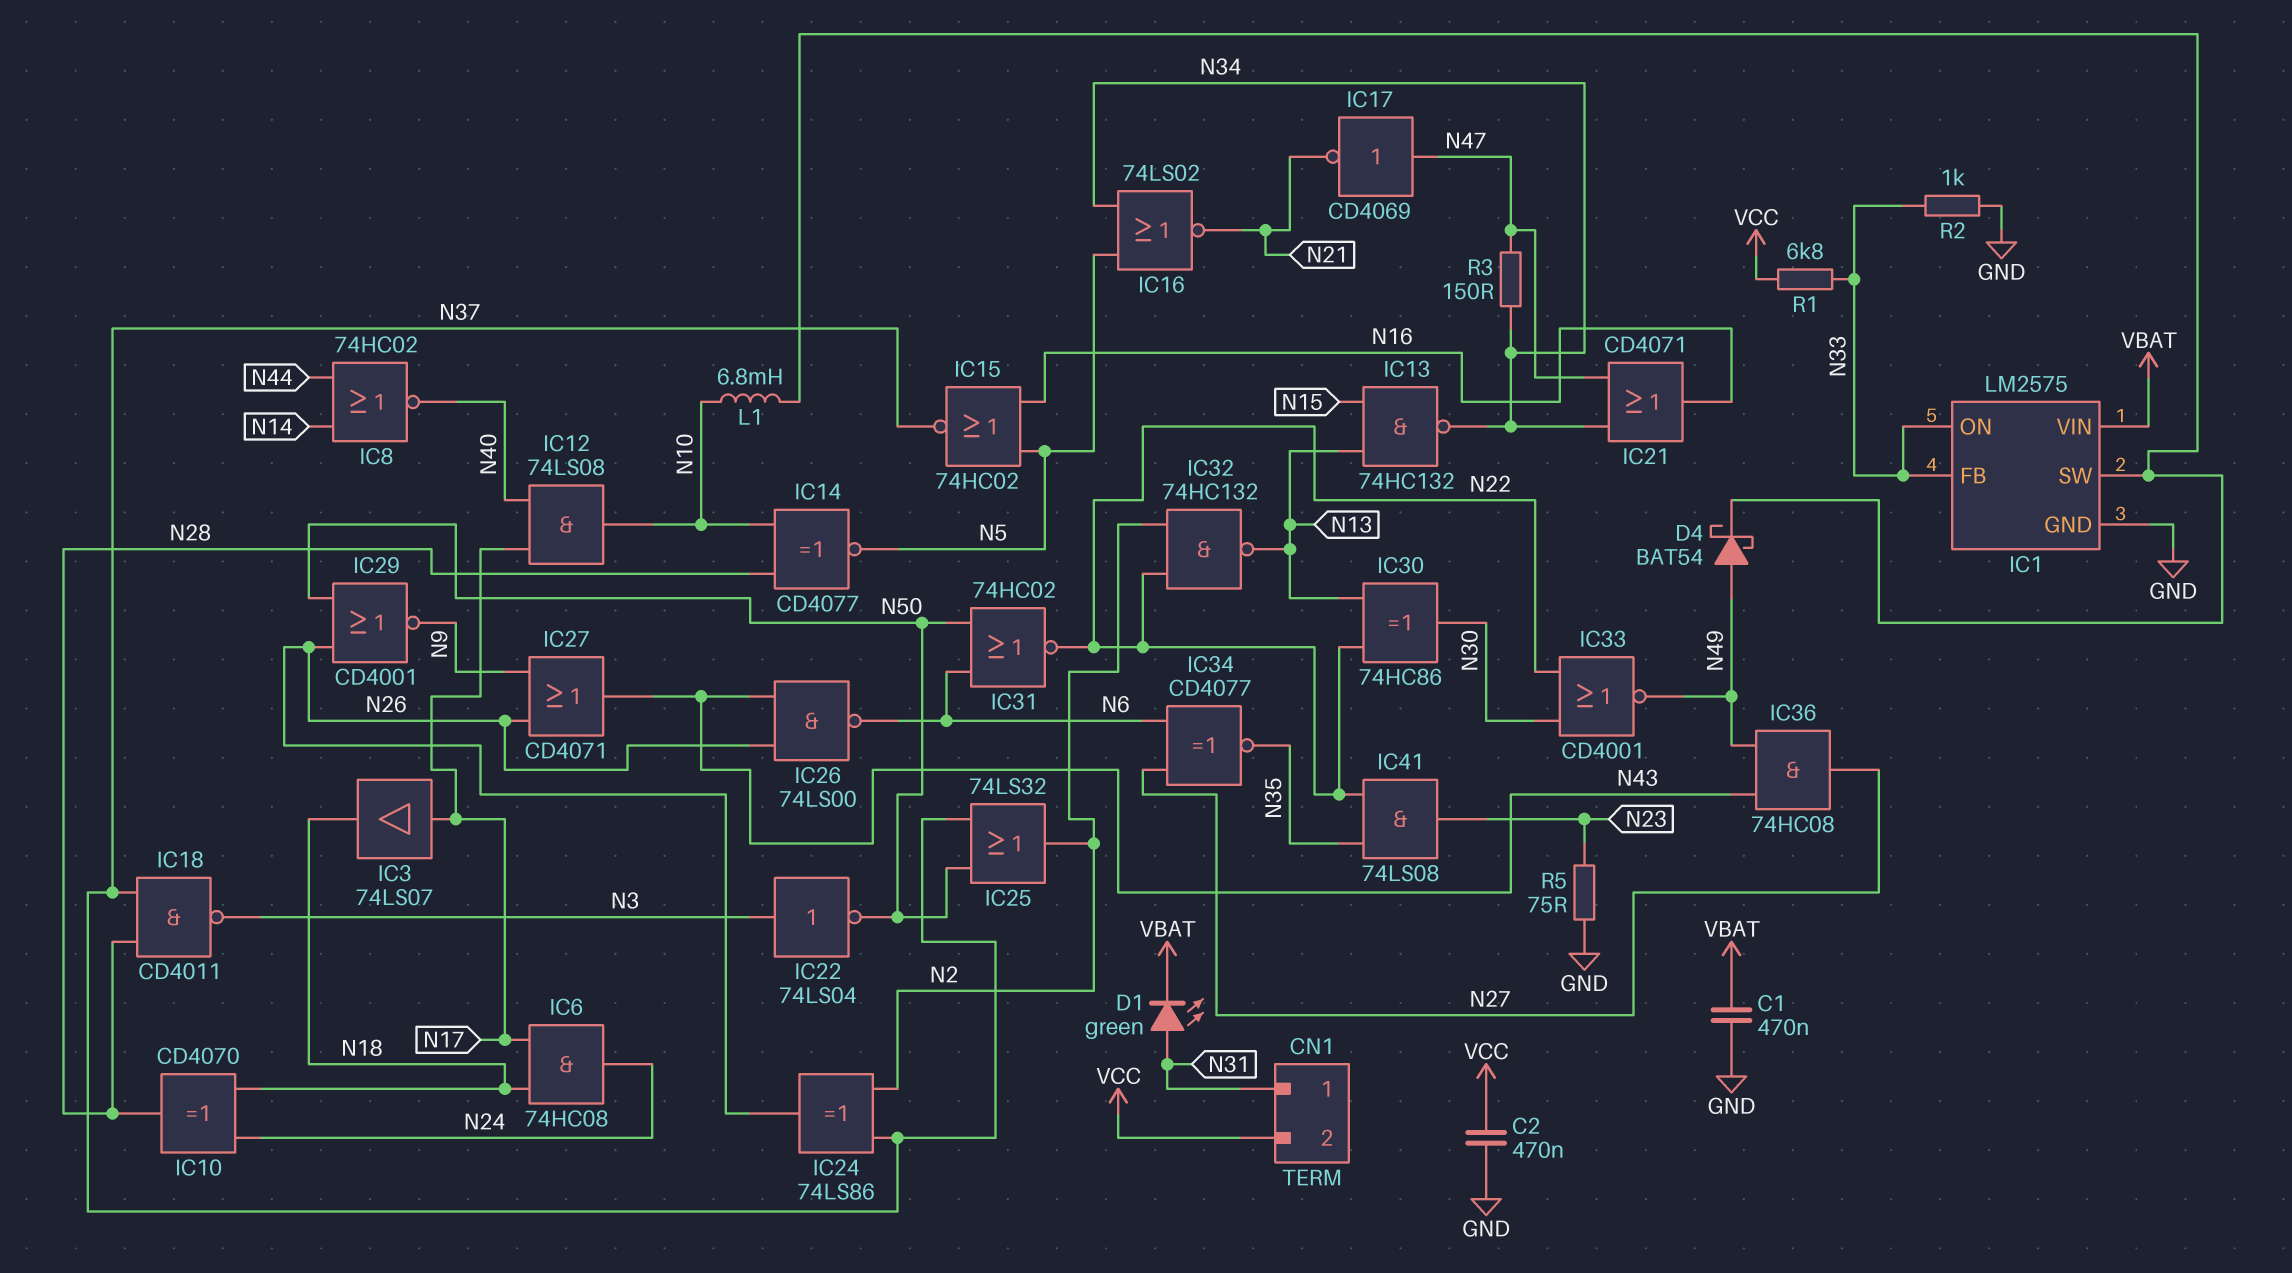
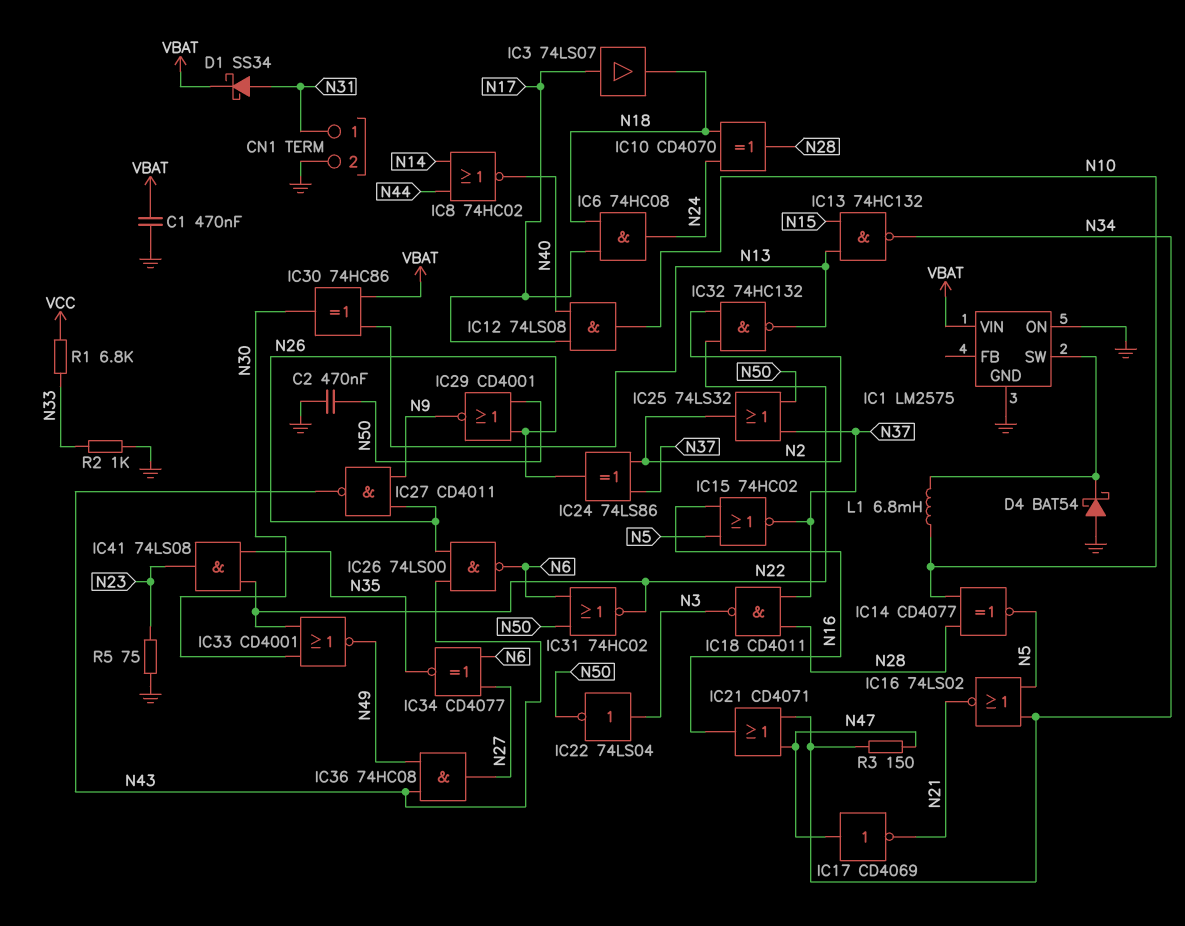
C2: 470nF (GND, VCC) -> 470nF (GND, N50)
CN1 pin 2: VCC -> GND
D1: LED green (A N31, K VBAT) -> schottky SS34 (A N31, K VBAT)
D4: schottky BAT54 (A N49, K IC1/SW) -> schottky BAT54 (A GND, K IC1/SW)
IC1 pin FB: N33 -> none
IC1 pin ON: N33 -> GND
IC27: OR CD4071 (in N9, in N26, out N43) -> NAND CD4011 (in N9, in N26, out N43)
IC30: XOR 74HC86 (in N13, in N22, out N30) -> XOR 74HC86 (in N13, in VBAT, out N30)

